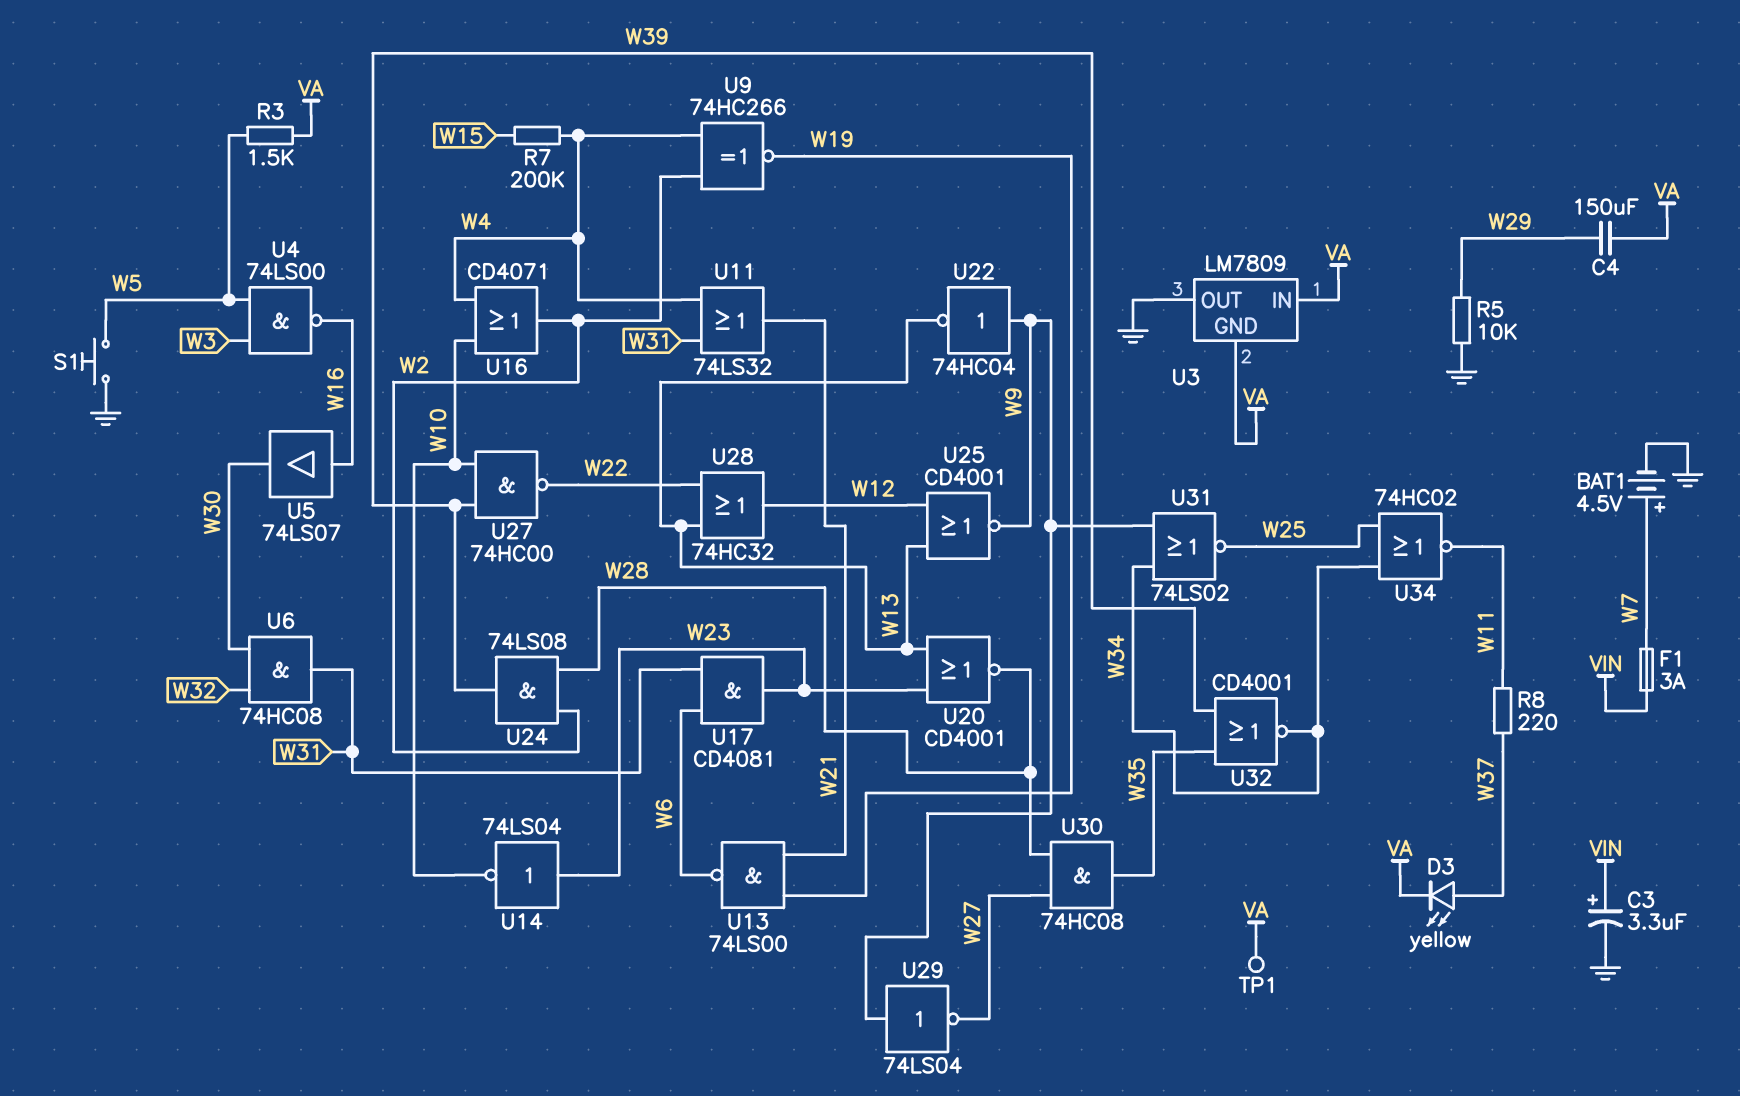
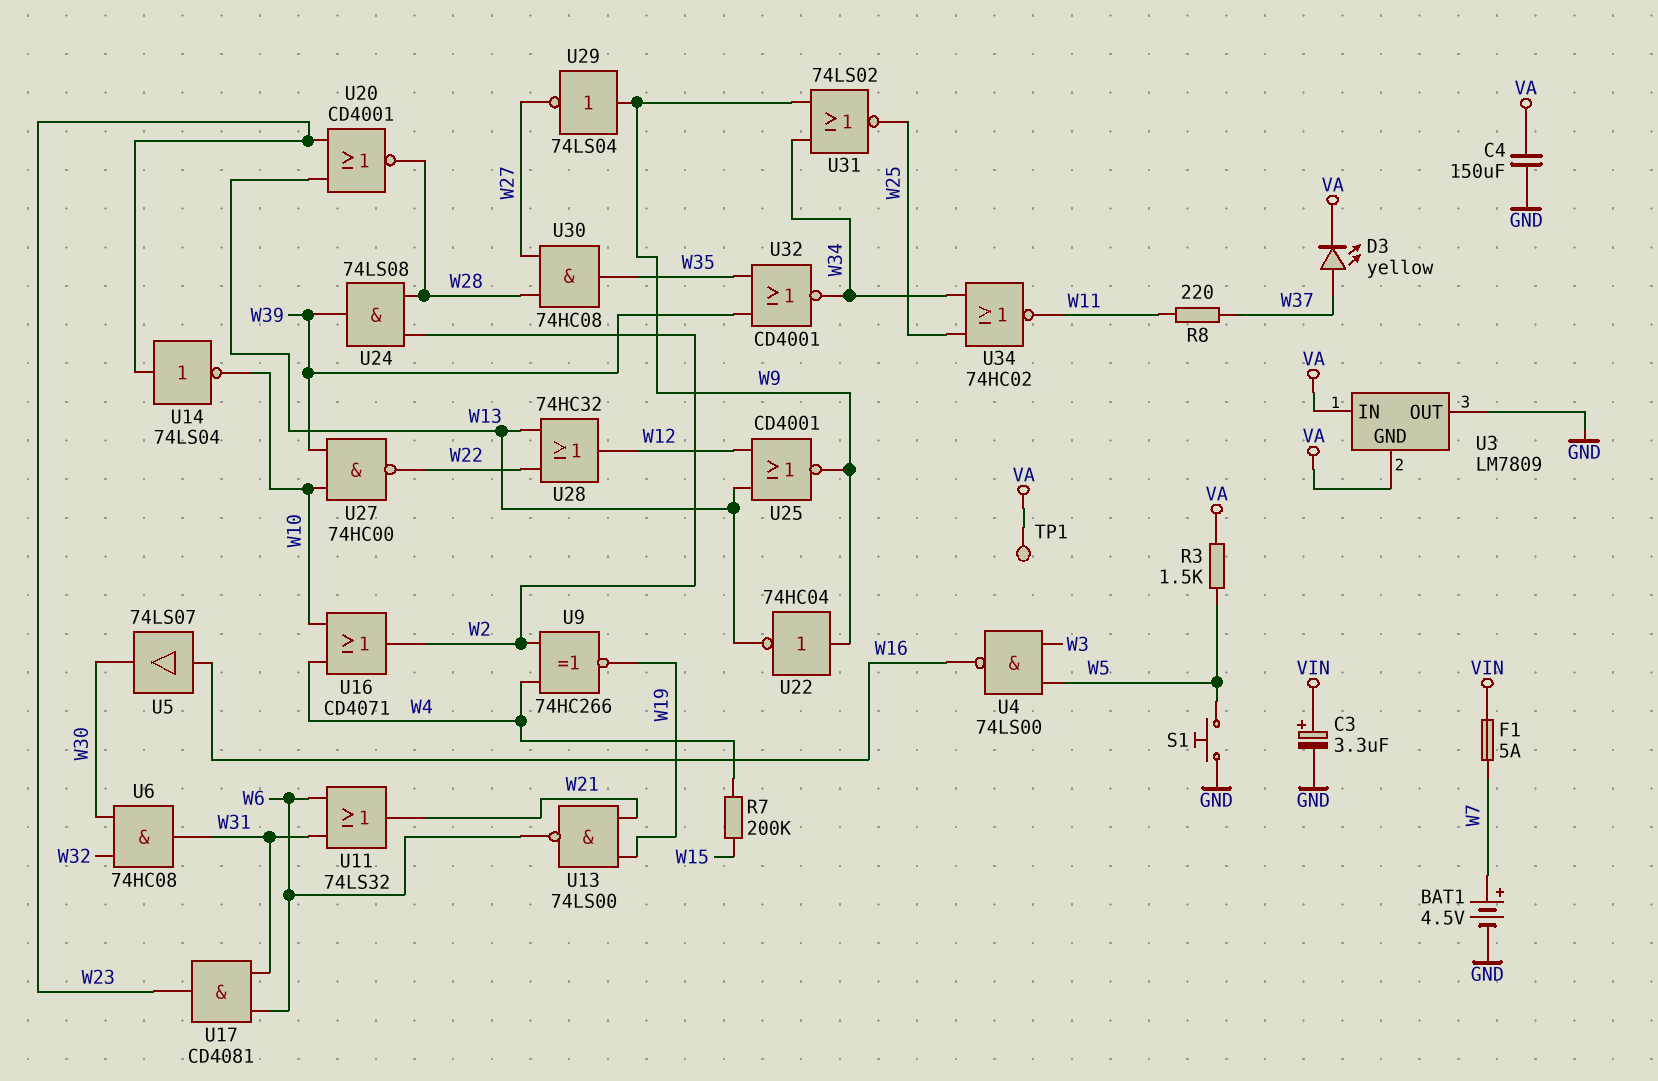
C4: 150uF (VA, W29) -> 150uF (GND, VA)
F1: 3A (VIN, W7) -> 5A (VIN, W7)
R5: 10k (GND, W29) -> none
U11: OR 74LS32 (in W4, in W31, out W21) -> OR 74LS32 (in W6, in W31, out W21)

